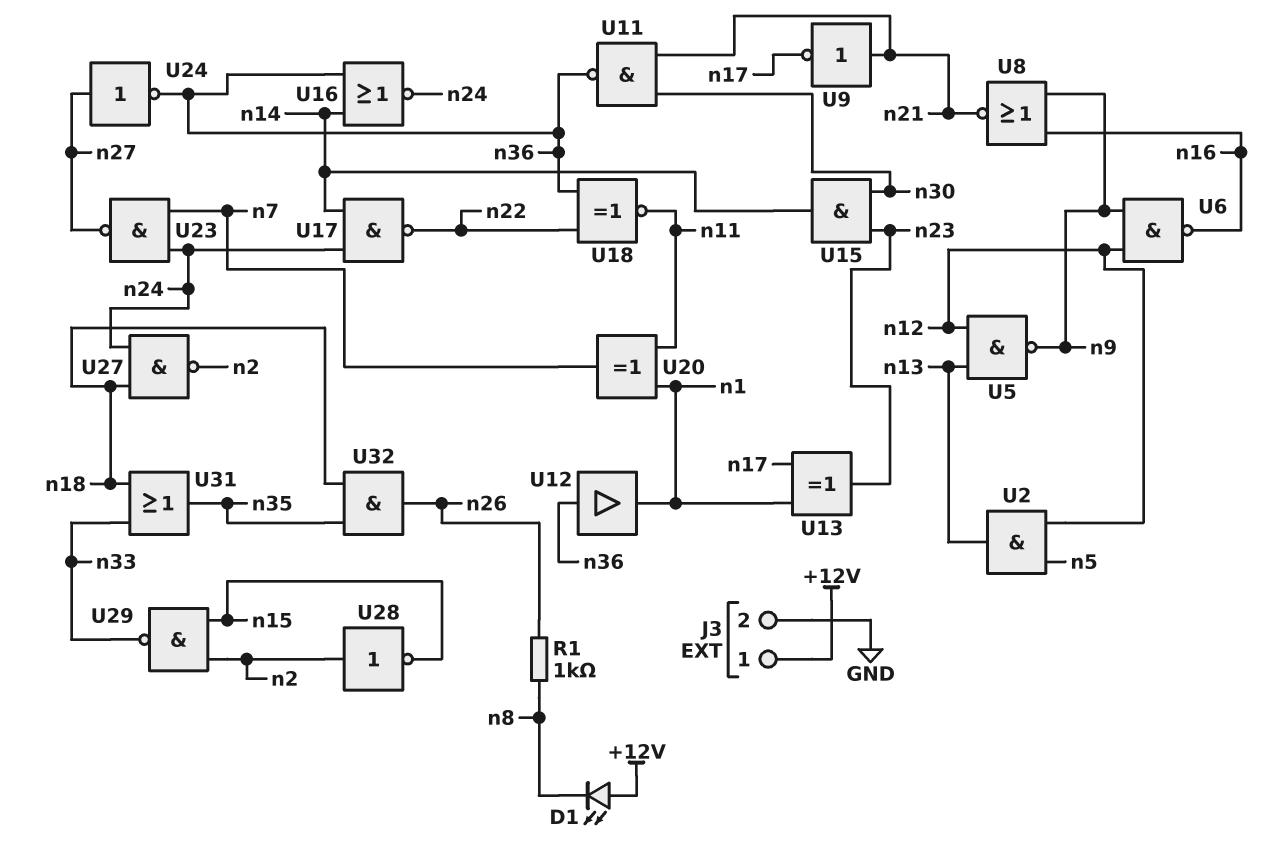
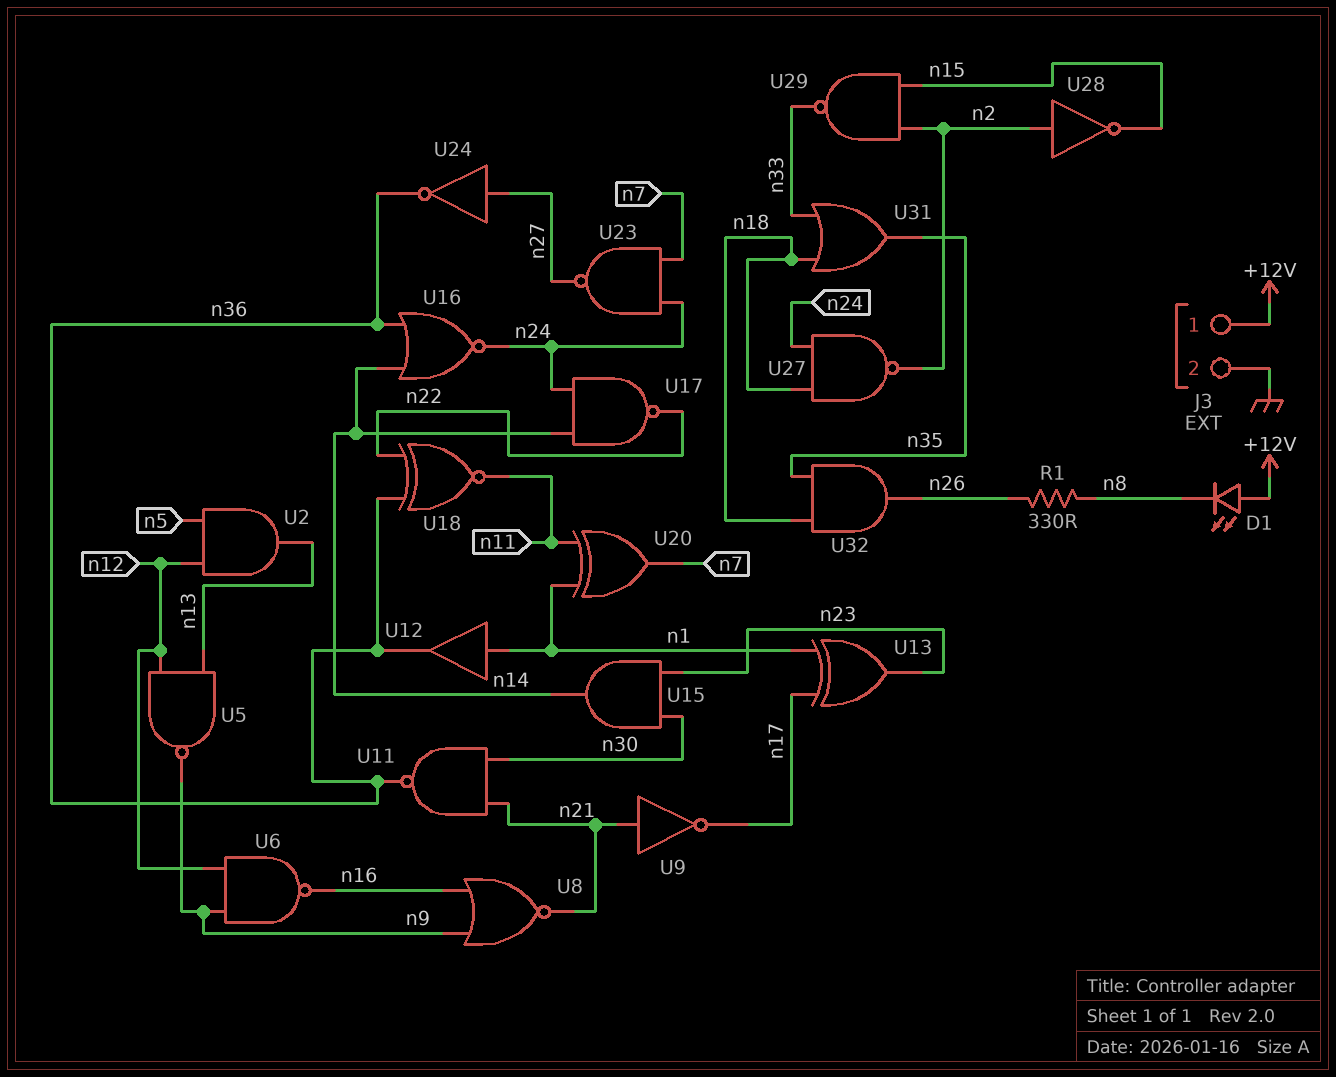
R1: 1k (n8, n26) -> 330 (n8, n26)
U12: buffer (in n36, out n1) -> buffer (in n1, out n36)

